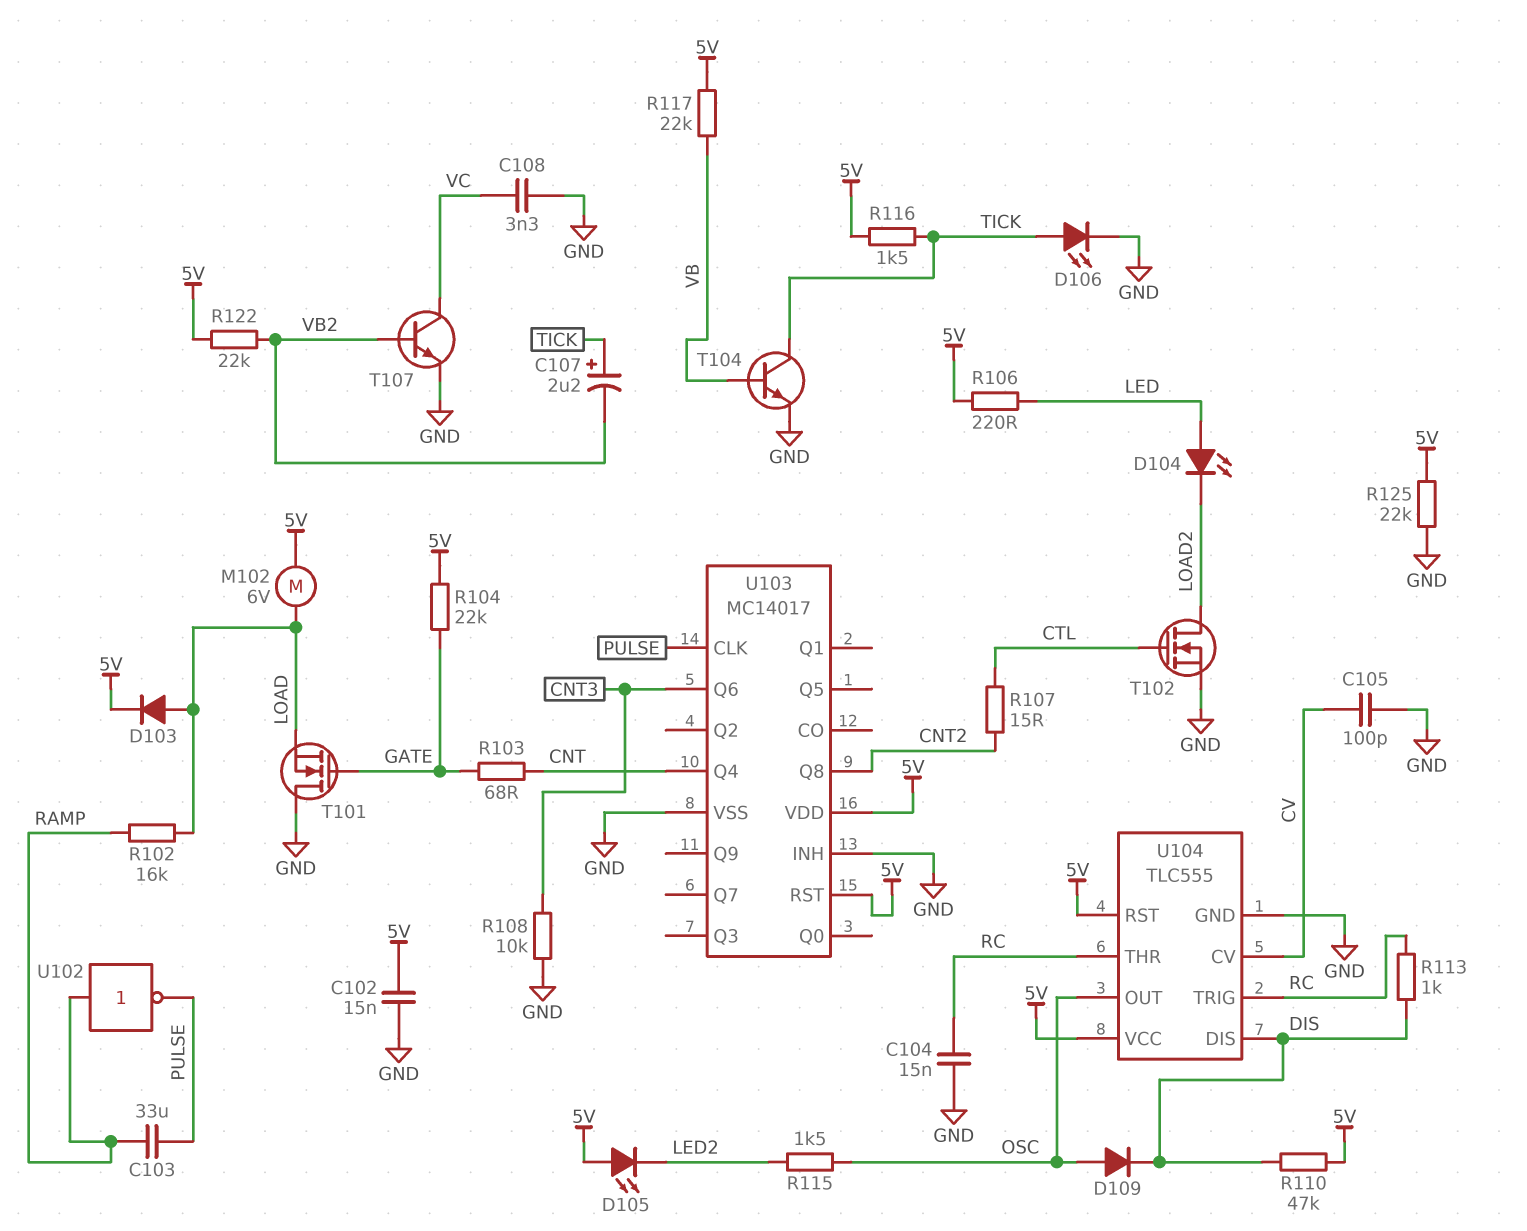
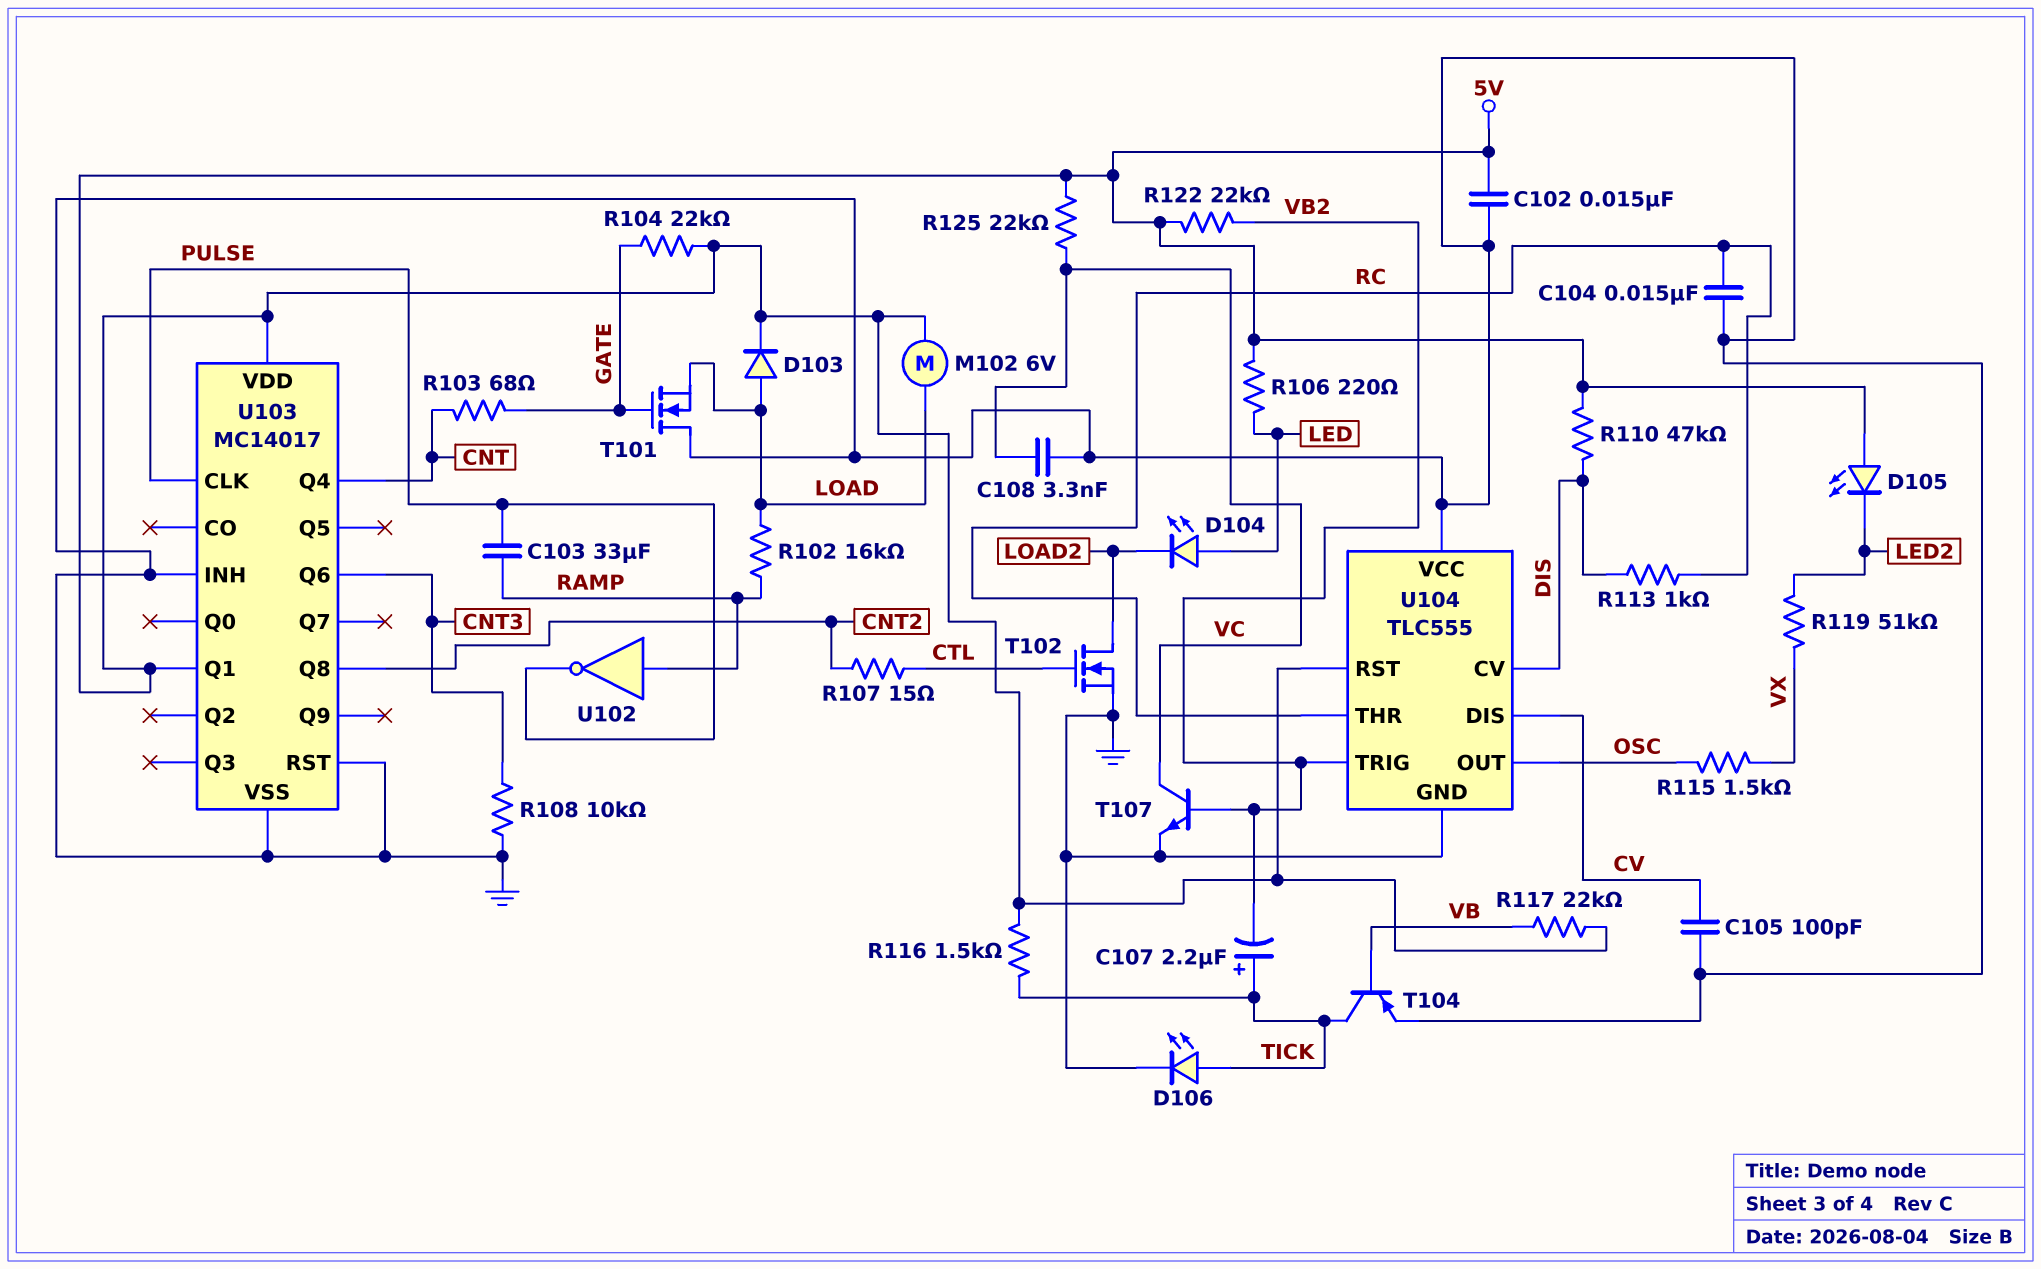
D109: diode (A OSC, K DIS) -> none
R115: 1.5k (LED2, OSC) -> 1.5k (OSC, VX)
R119: none -> 51k (LED2, VX)
R125: 22k (5V, GND) -> 22k (5V, VC)
T104: NPN (B VB, C TICK, E GND) -> PNP (B VB, C TICK, E GND)
U103 pin Q1: none -> 5V
U103 pin RST: 5V -> GND
U104 pin CV: CV -> DIS
U104 pin DIS: DIS -> CV
U104 pin TRIG: RC -> VB2
U104 pin VCC: 5V -> GND

